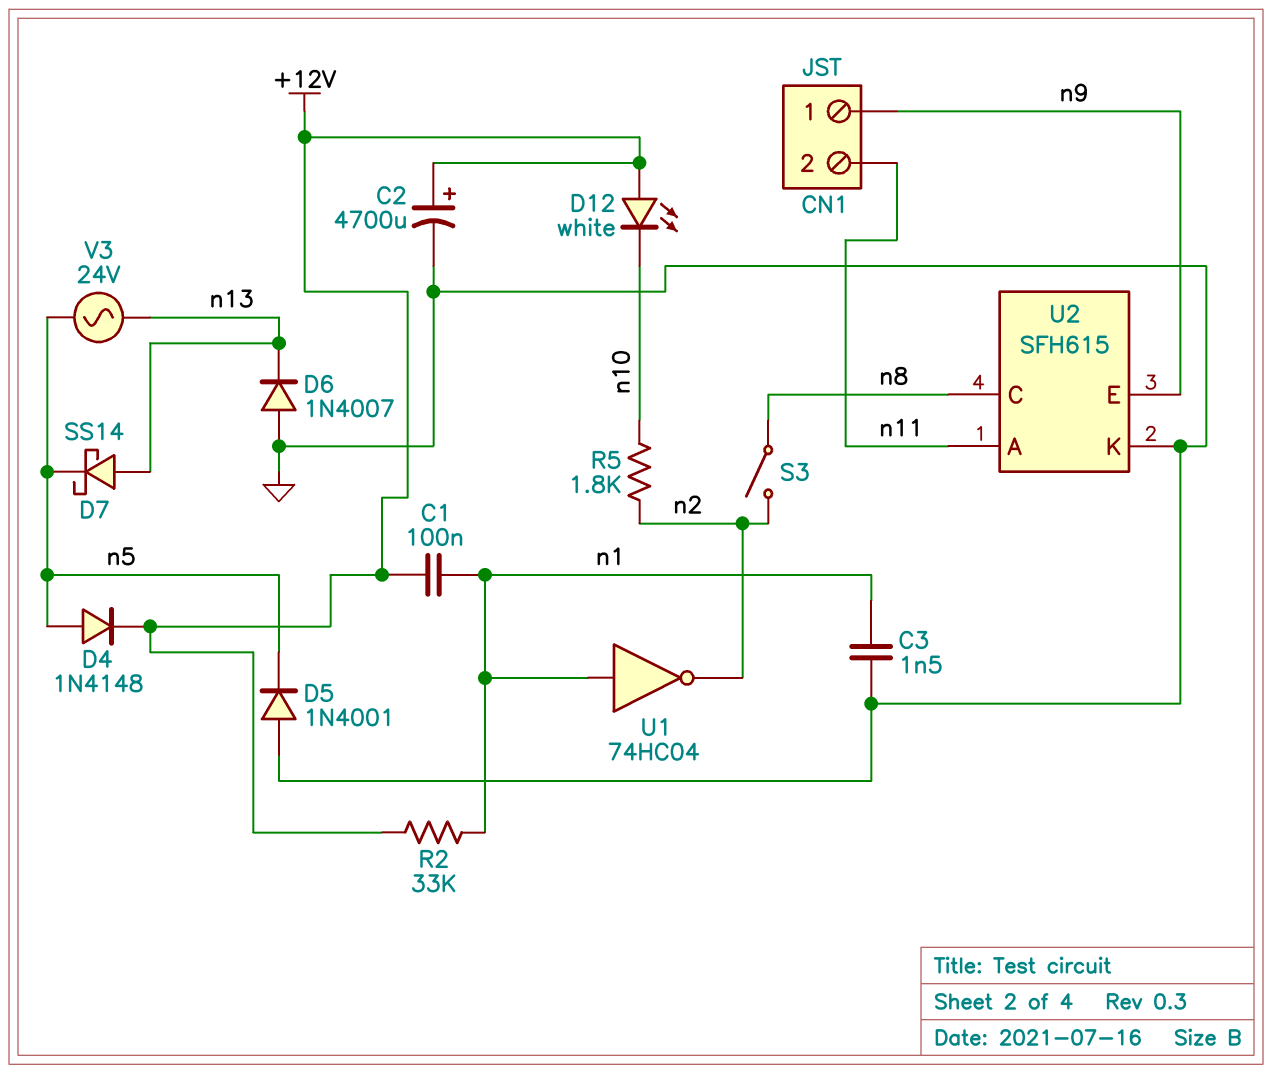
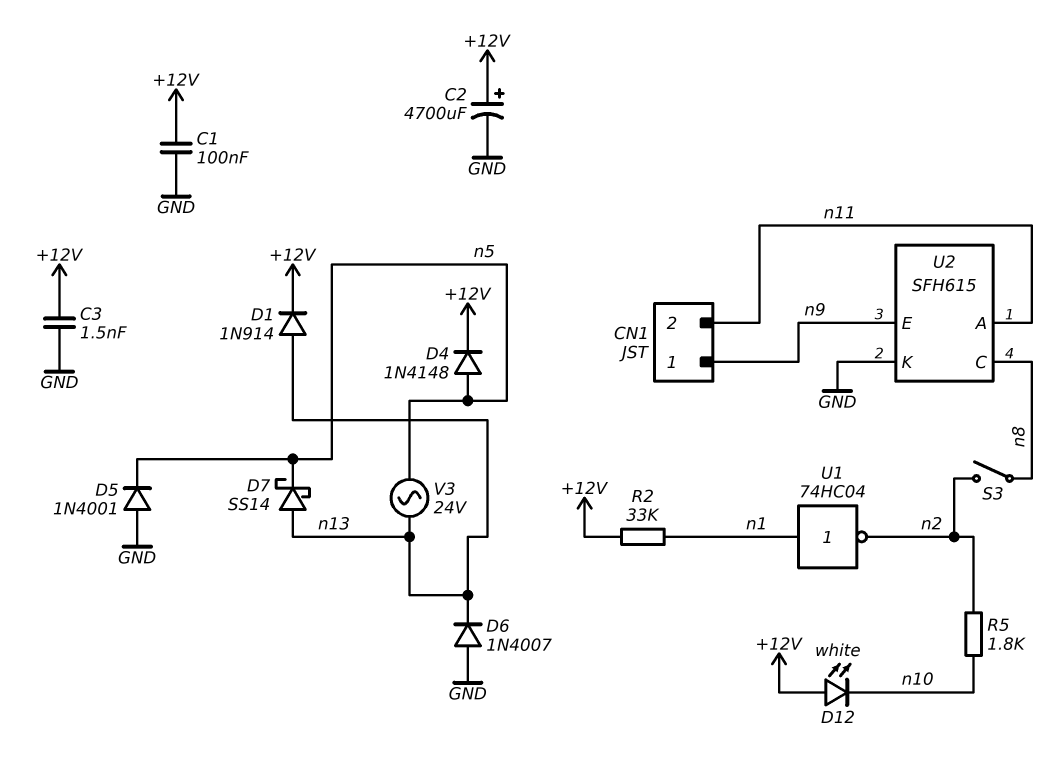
C1: 100nF (+12V, n1) -> 100nF (+12V, GND)
C3: 1.5nF (GND, n1) -> 1.5nF (+12V, GND)
D1: none -> diode 1N914 (A n13, K +12V)

